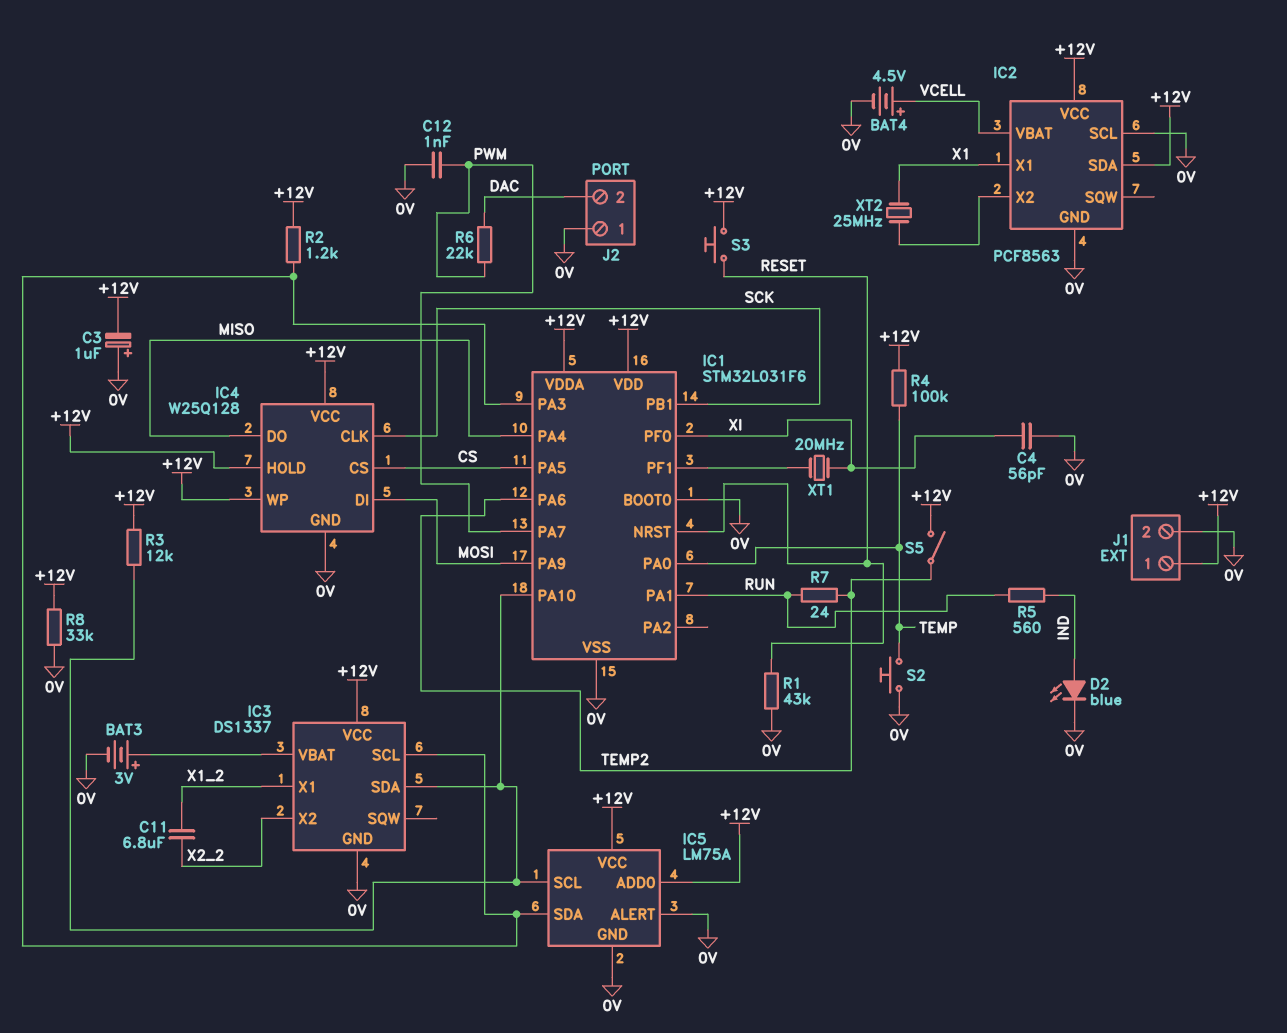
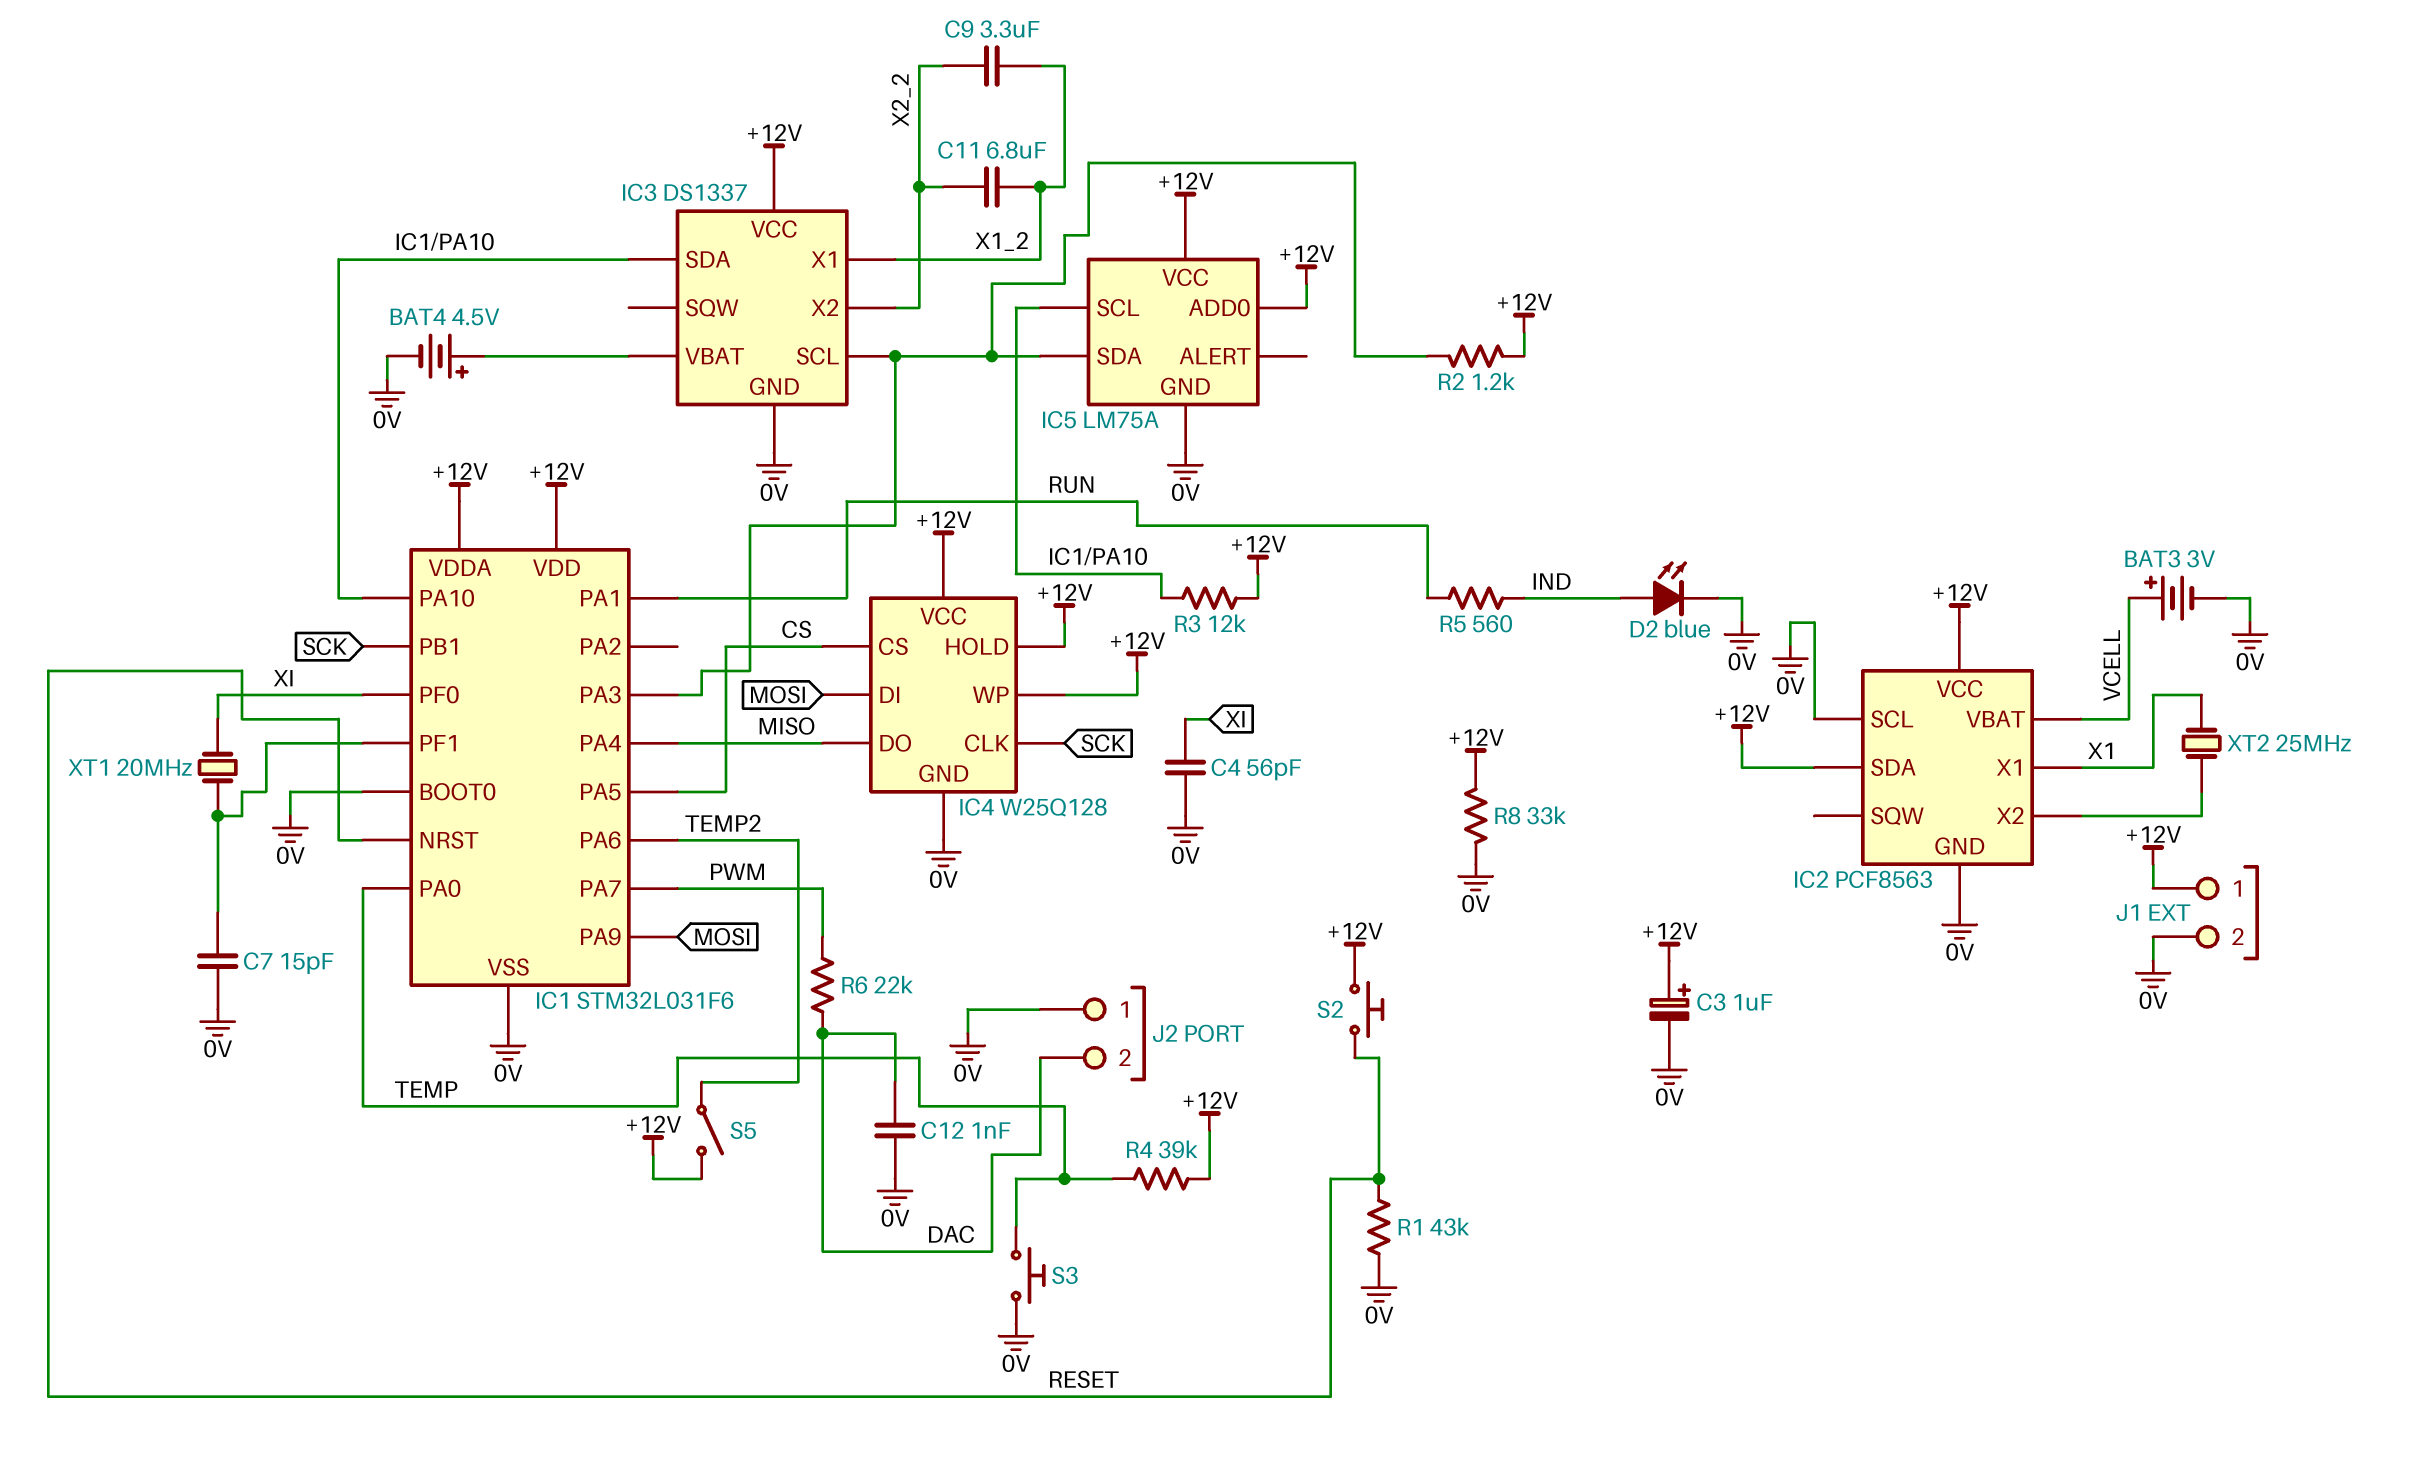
BAT3: 3V (plus IC3/VBAT, minus 0V) -> 3V (plus VCELL, minus 0V)
BAT4: 4.5V (plus VCELL, minus 0V) -> 4.5V (plus IC3/VBAT, minus 0V)
C3: 1uF (plus 0V, minus +12V) -> 1uF (plus +12V, minus 0V)
C7: none -> 15pF (0V, IC1/PF1)
C9: none -> 3.3uF (X1_2, X2_2)
C12: 1nF (0V, PWM) -> 1nF (0V, DAC)
IC5 pin ALERT: 0V -> none
R4: 100k (+12V, TEMP) -> 39k (+12V, TEMP)
R7: 24 (RUN, TEMP2) -> none
S2: button (0V, TEMP) -> button (+12V, RESET)
S3: button (+12V, RESET) -> button (0V, TEMP)

